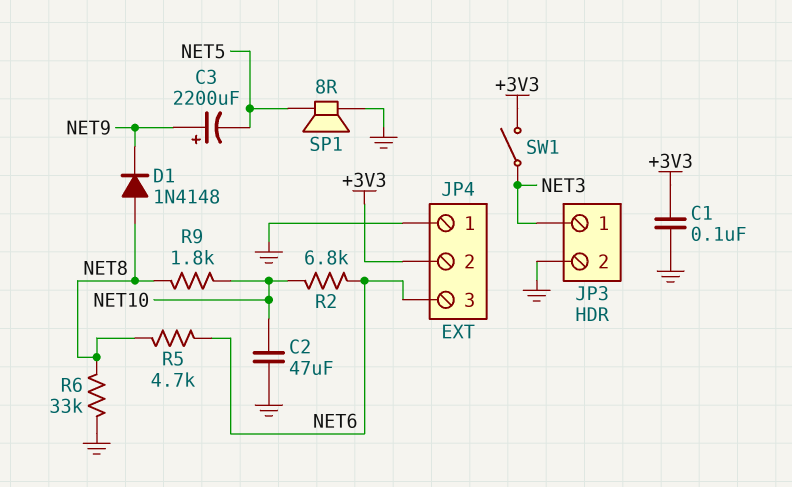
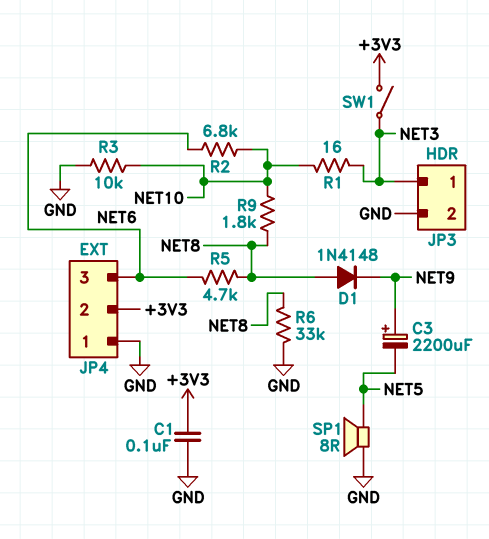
C2: 47uF (GND, NET10) -> none
R1: none -> 16 (NET3, NET10)
R3: none -> 10k (GND, NET10)

